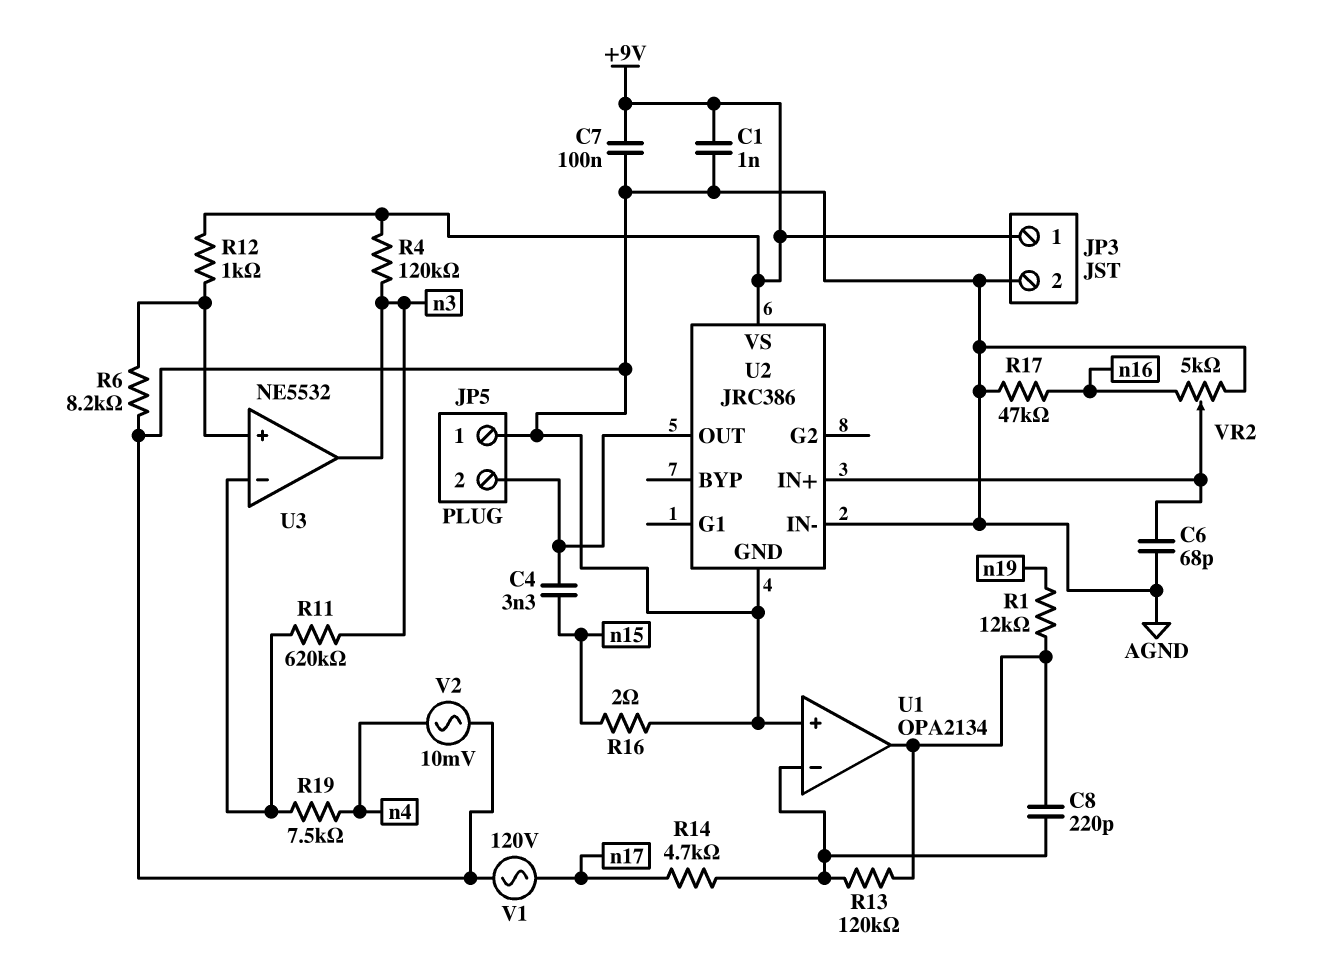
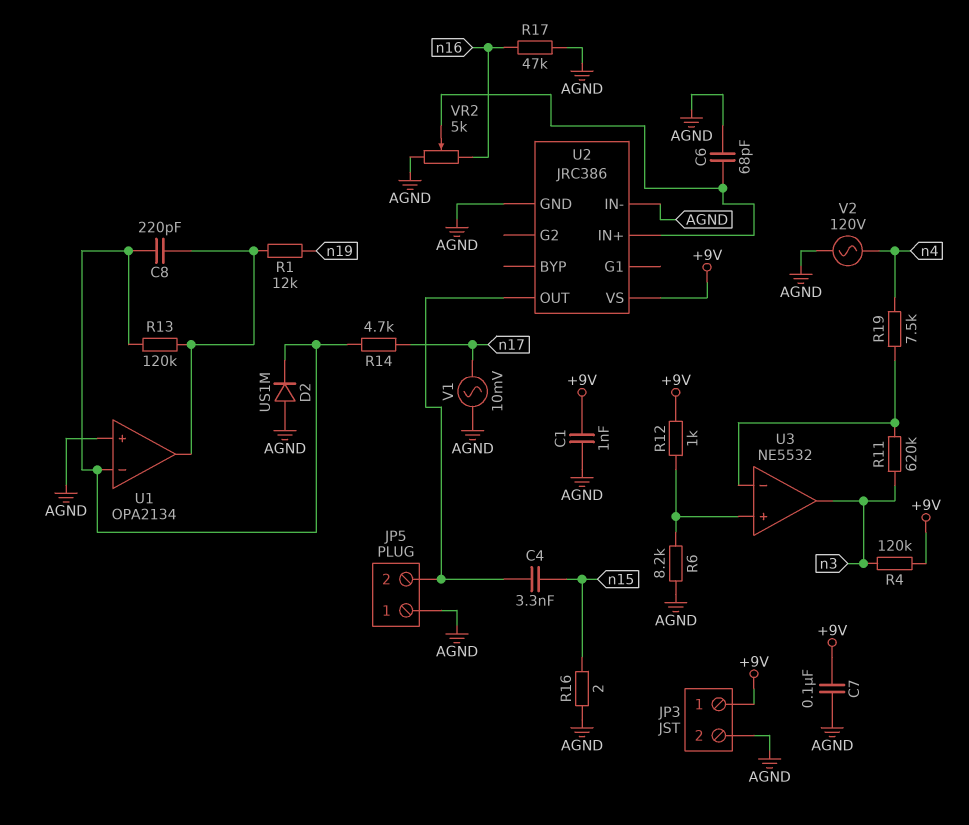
D2: none -> diode US1M (A AGND, K U1/in-)
V1: AC 120V (AGND, n17) -> AC 10mV (AGND, n17)
V2: AC 10mV (AGND, n4) -> AC 120V (AGND, n4)

